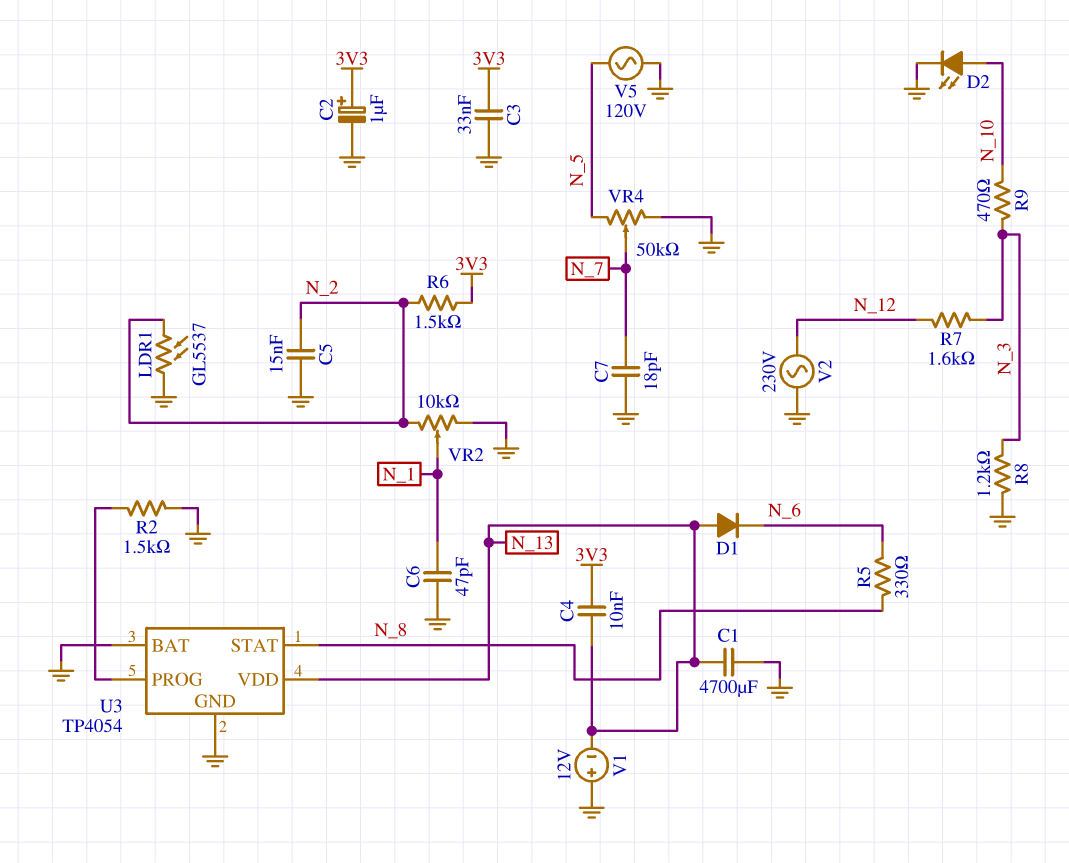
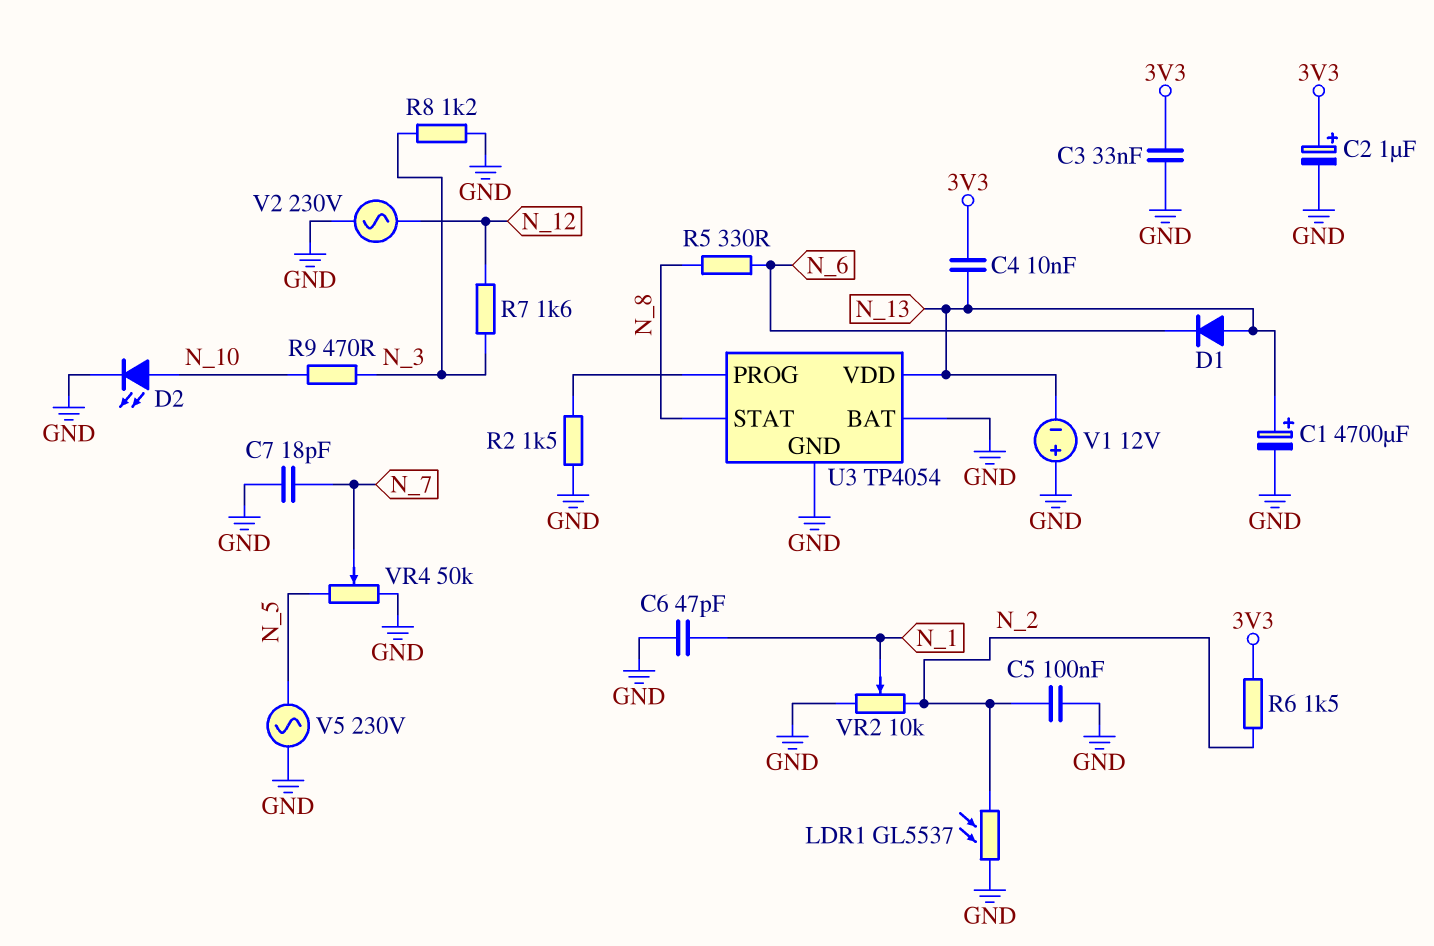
C1: 4700uF (GND, N_13) -> 4700uF (plus N_13, minus GND)
C5: 15nF (GND, N_2) -> 100nF (GND, N_2)
V5: AC 120V (GND, N_5) -> AC 230V (GND, N_5)

